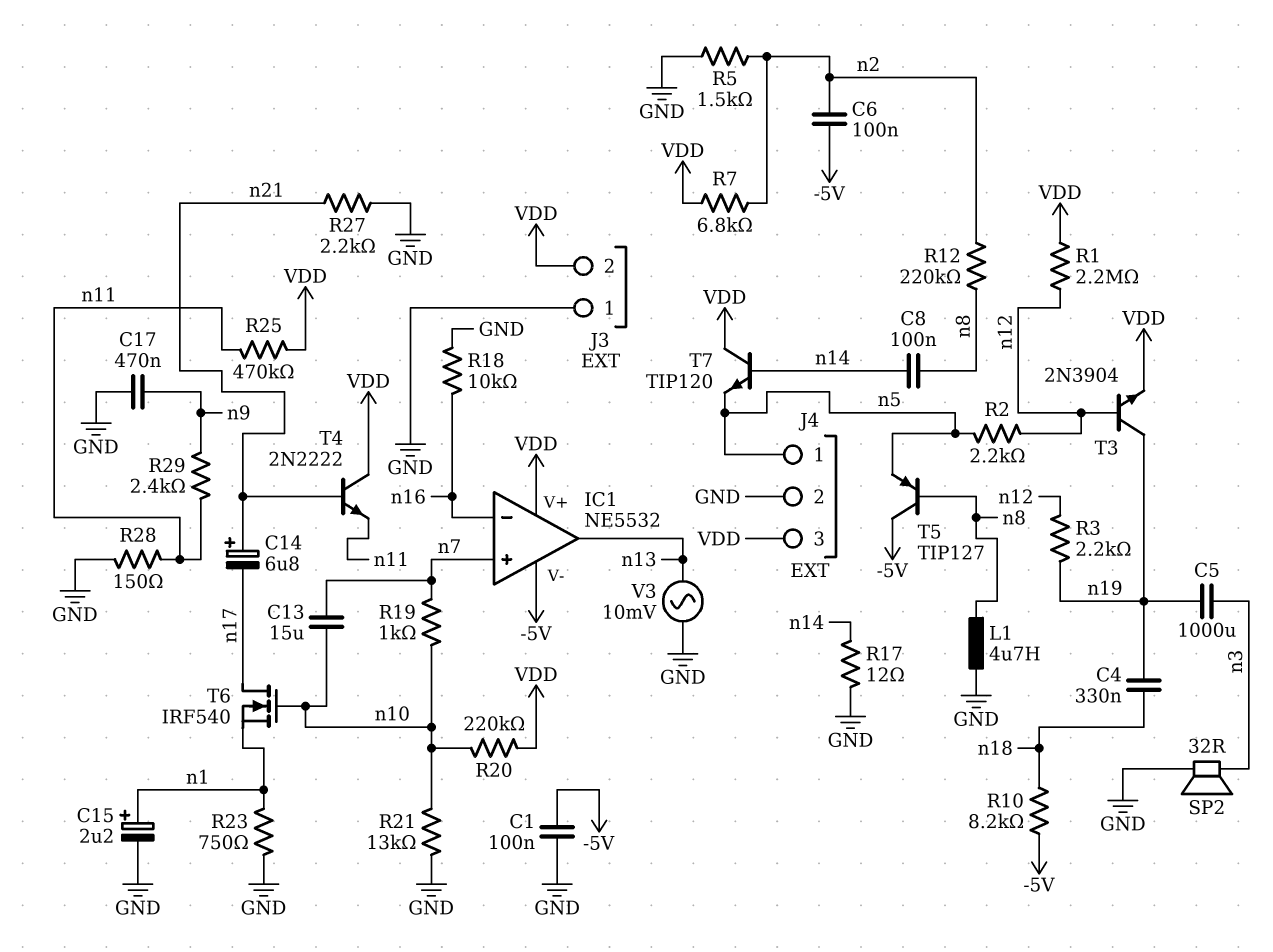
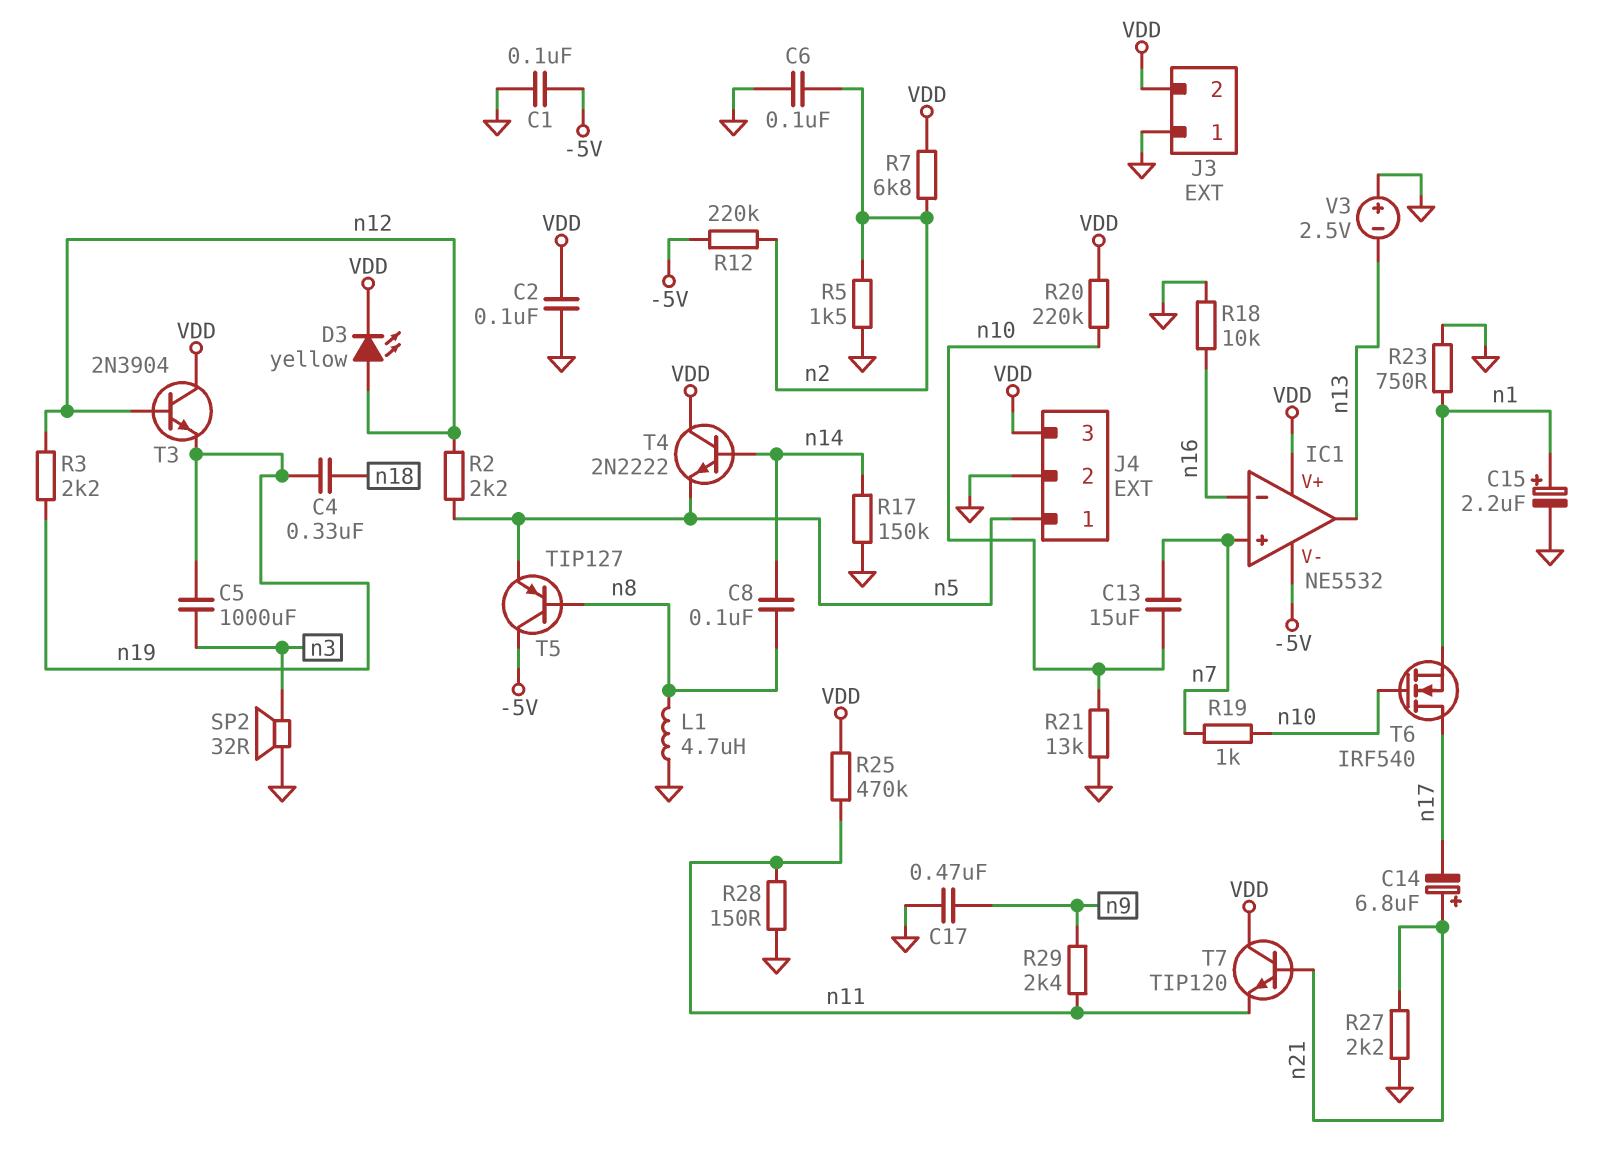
C2: none -> 100nF (GND, VDD)
C6: 100nF (-5V, n2) -> 100nF (GND, n2)
D3: none -> LED yellow (A n12, K VDD)
R1: 2.2M (VDD, n12) -> none
R10: 8.2k (-5V, n18) -> none
R12: 220k (n2, n8) -> 220k (-5V, n2)
R17: 12 (GND, n14) -> 150k (GND, n14)
T3: NPN 2N3904 (B n12, C n19, E VDD) -> NPN 2N3904 (B n12, C VDD, E n19)
T4: NPN 2N2222 (B n21, C VDD, E n11) -> NPN 2N2222 (B n14, C VDD, E n5)
T7: NPN TIP120 (B n14, C VDD, E n5) -> NPN TIP120 (B n21, C VDD, E n11)
V3: AC 10mV (GND, n13) -> 2.5V (plus GND, minus n13)

